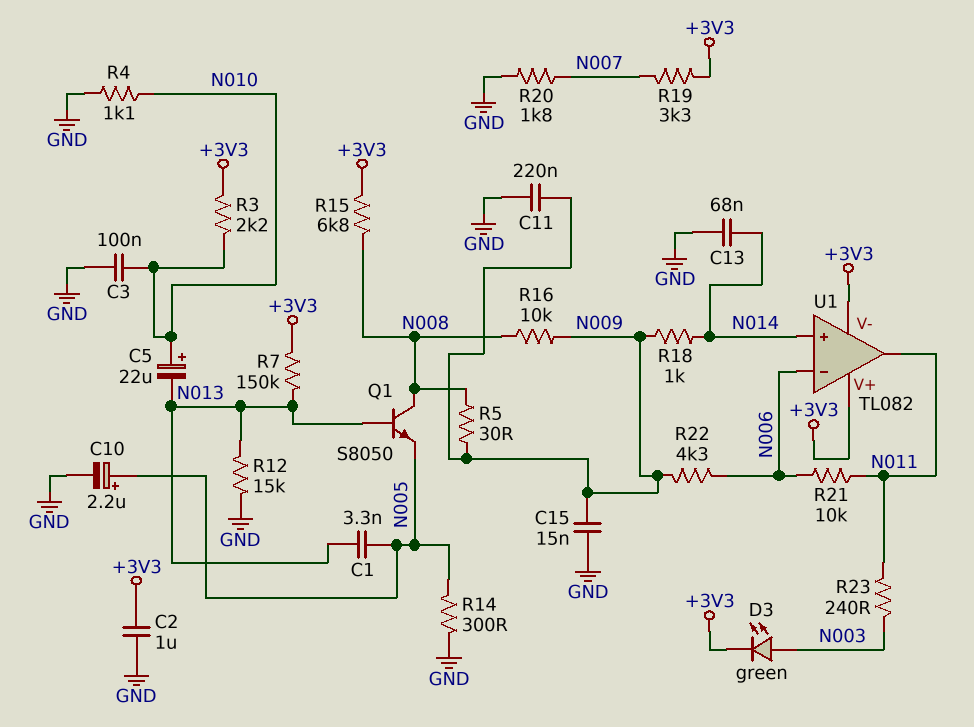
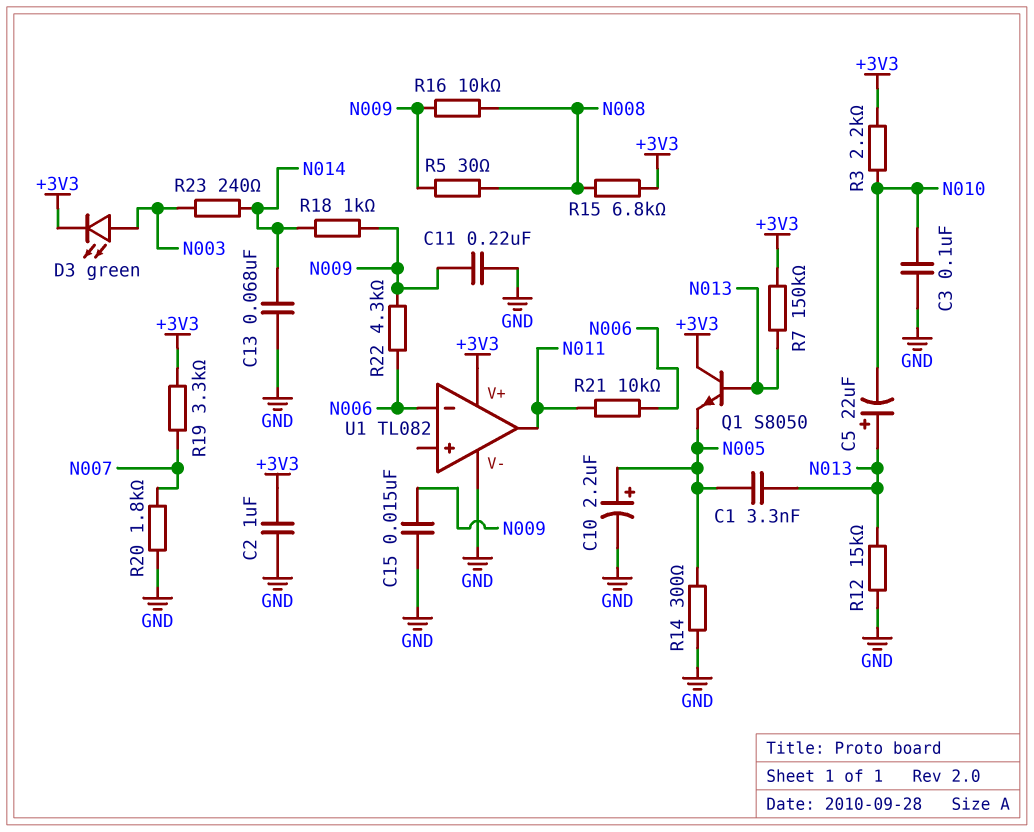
C5: 22uF (plus N010, minus N013) -> 22uF (plus N013, minus N010)
Q1: NPN S8050 (B N013, C N008, E N005) -> NPN S8050 (B N013, C +3V3, E N005)
R4: 1.1k (GND, N010) -> none
R23: 240 (N003, N011) -> 240 (N003, N014)
U1 pin V-: +3V3 -> GND
U1 pin in+: N014 -> none

